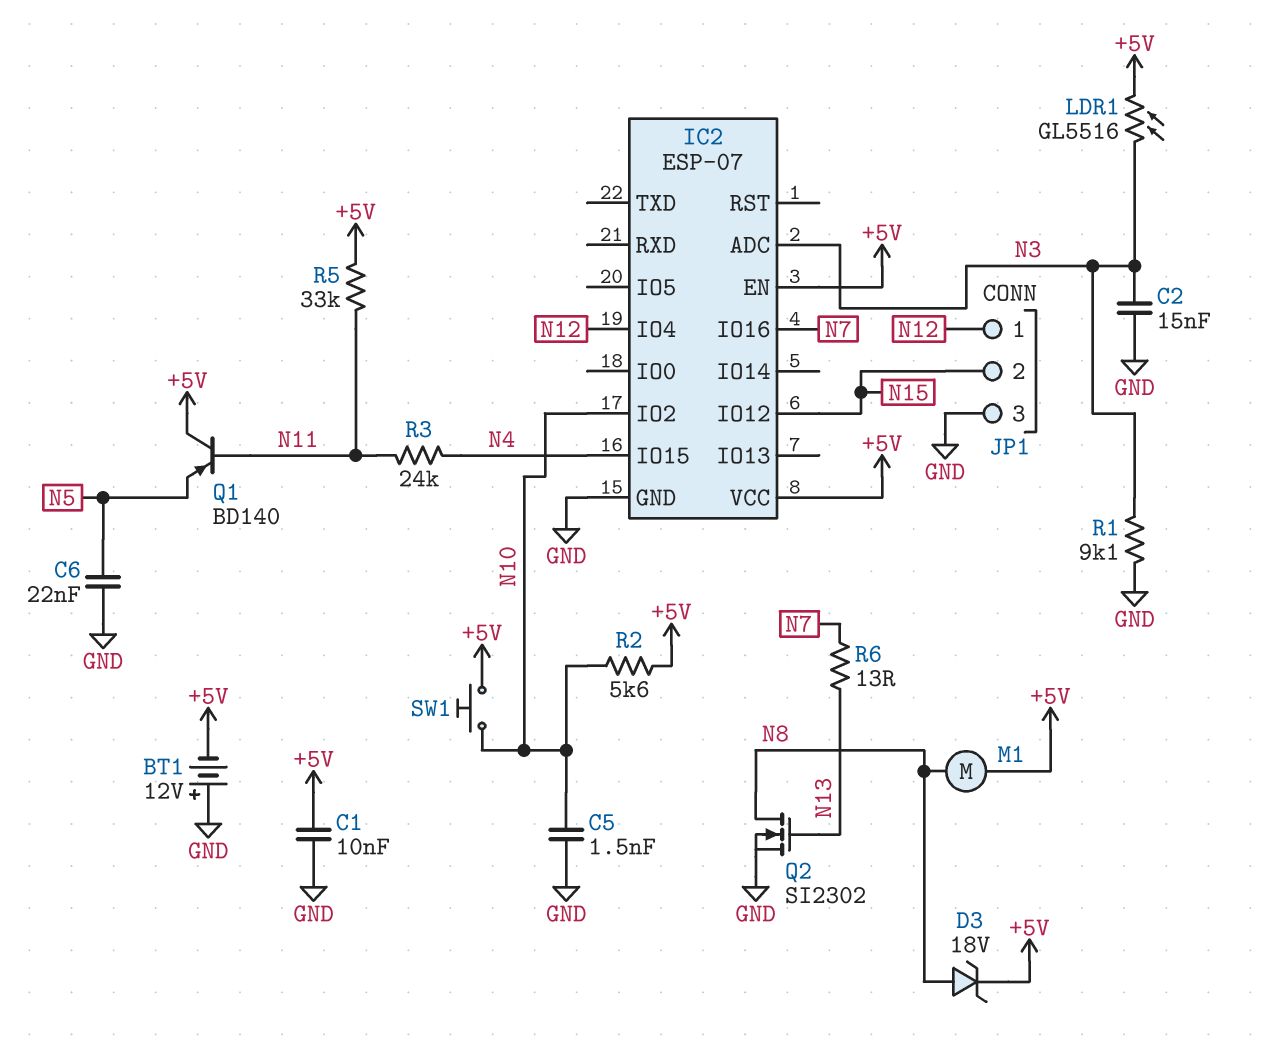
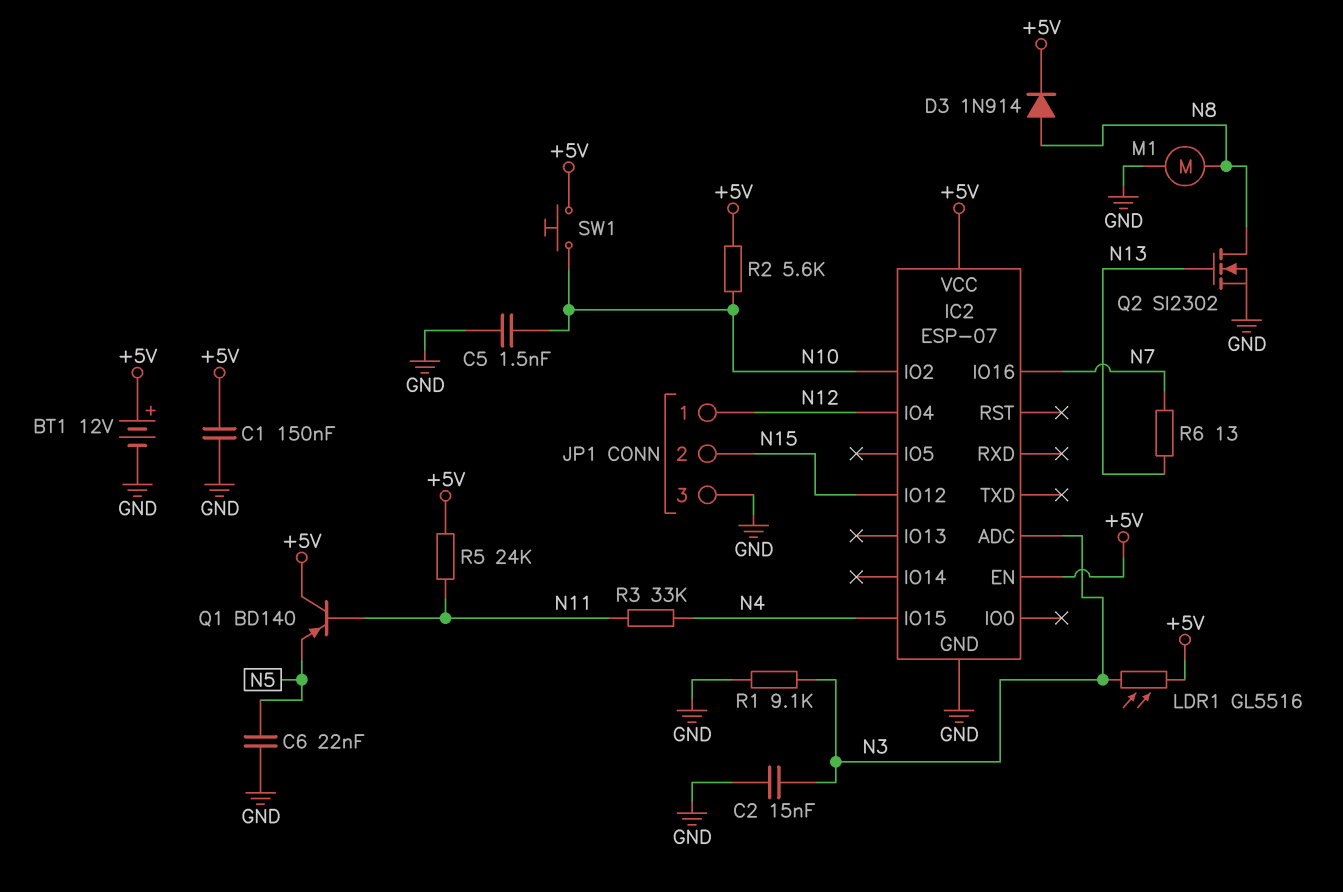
BT1: 12V (plus GND, minus +5V) -> 12V (plus +5V, minus GND)
C1: 10nF (+5V, GND) -> 150nF (+5V, GND)
D3: zener 18V (A N8, K +5V) -> diode 1N914 (A N8, K +5V)
M1: motor (+5V, N8) -> motor (GND, N8)
R3: 24k (N4, N11) -> 33k (N4, N11)
R5: 33k (+5V, N11) -> 24k (+5V, N11)

